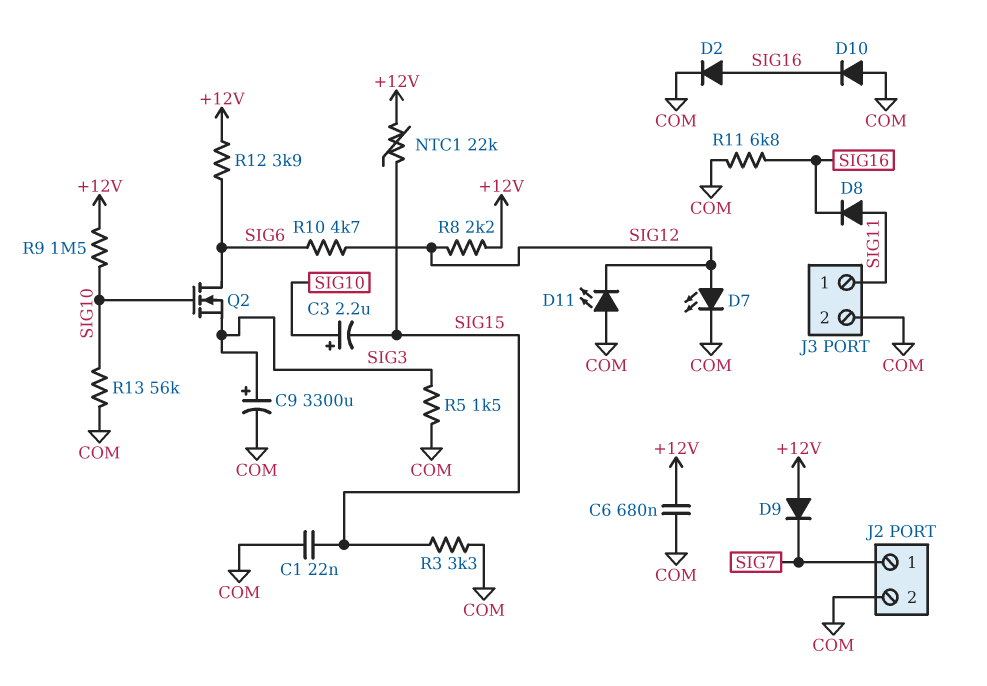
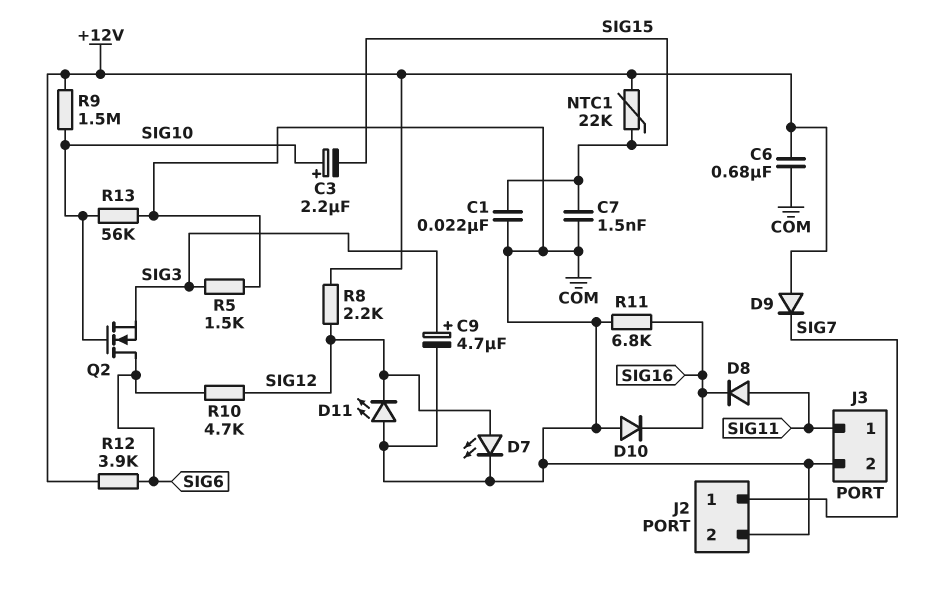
C7: none -> 1.5nF (COM, SIG15)
C9: 3300uF (plus SIG3, minus COM) -> 4.7uF (plus SIG3, minus COM)
D2: diode (A SIG16, K COM) -> none
R3: 3.3k (COM, SIG15) -> none

